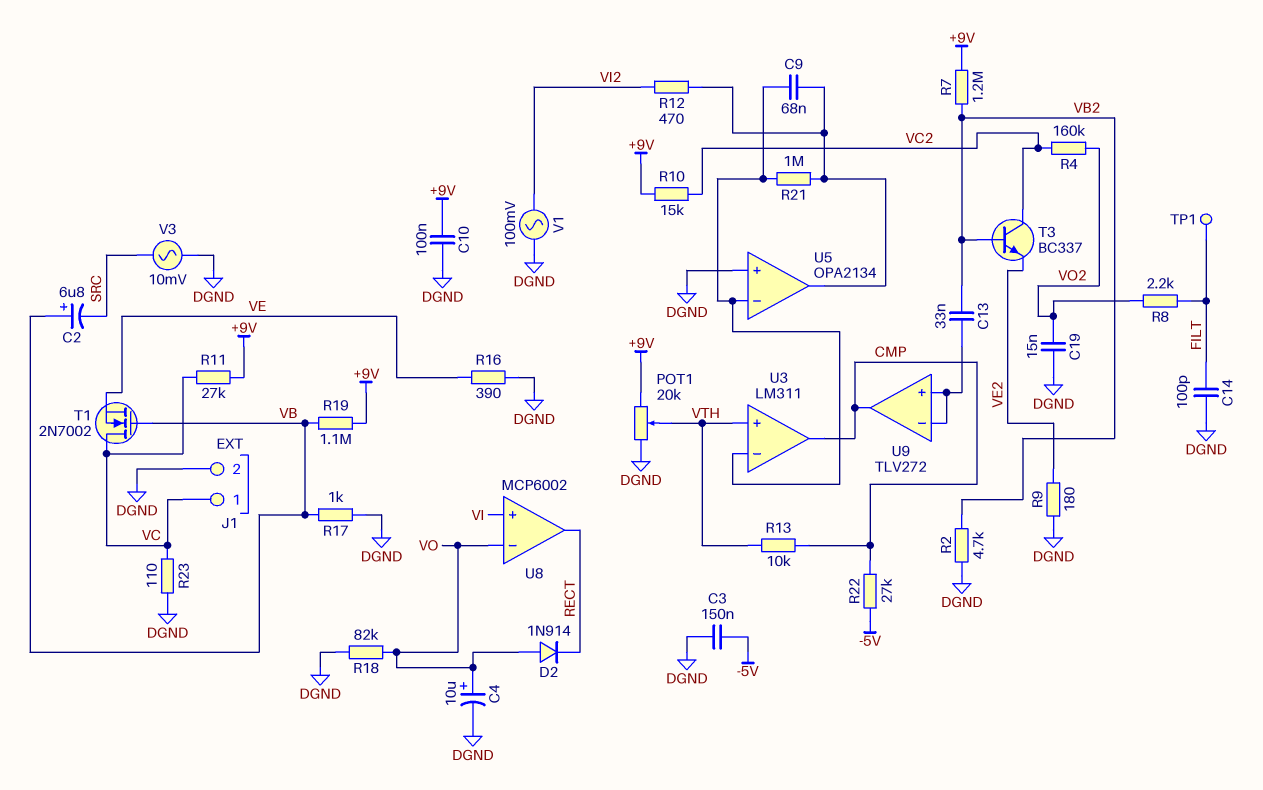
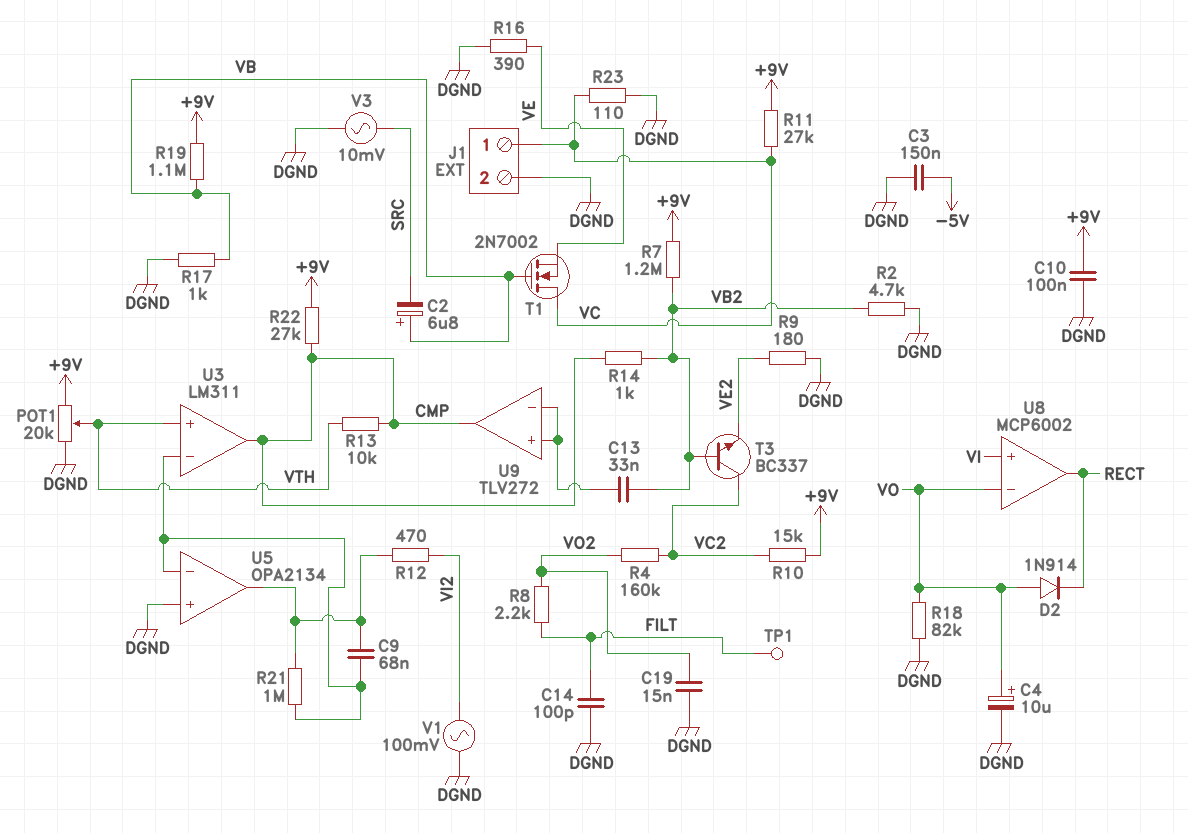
R14: none -> 1k (CMP, VB2)
R22: 27k (-5V, CMP) -> 27k (+9V, CMP)

